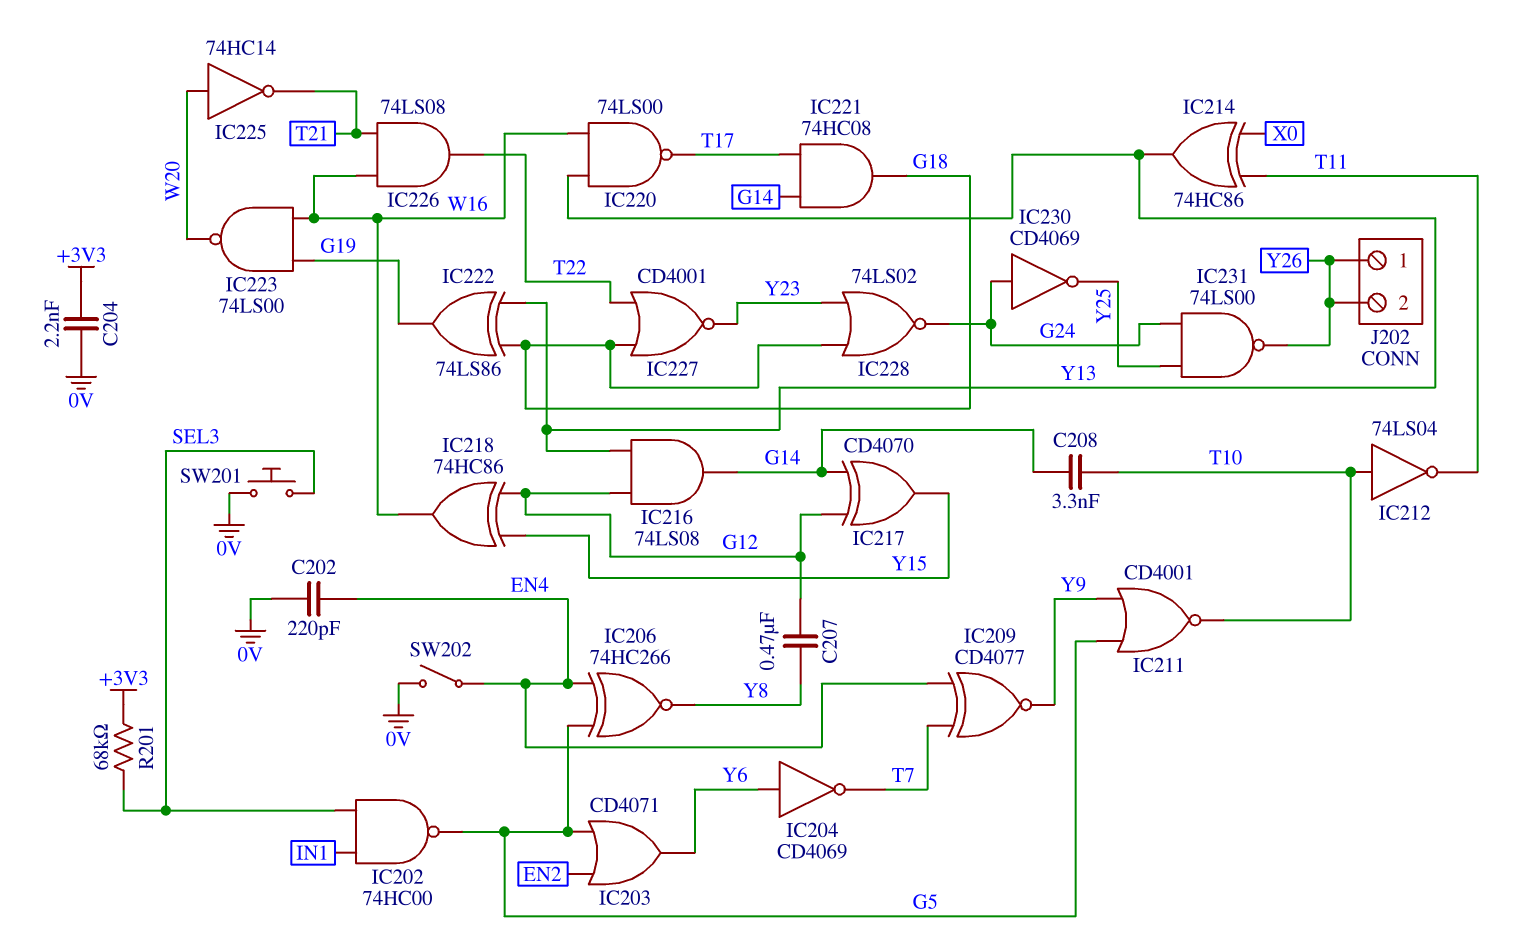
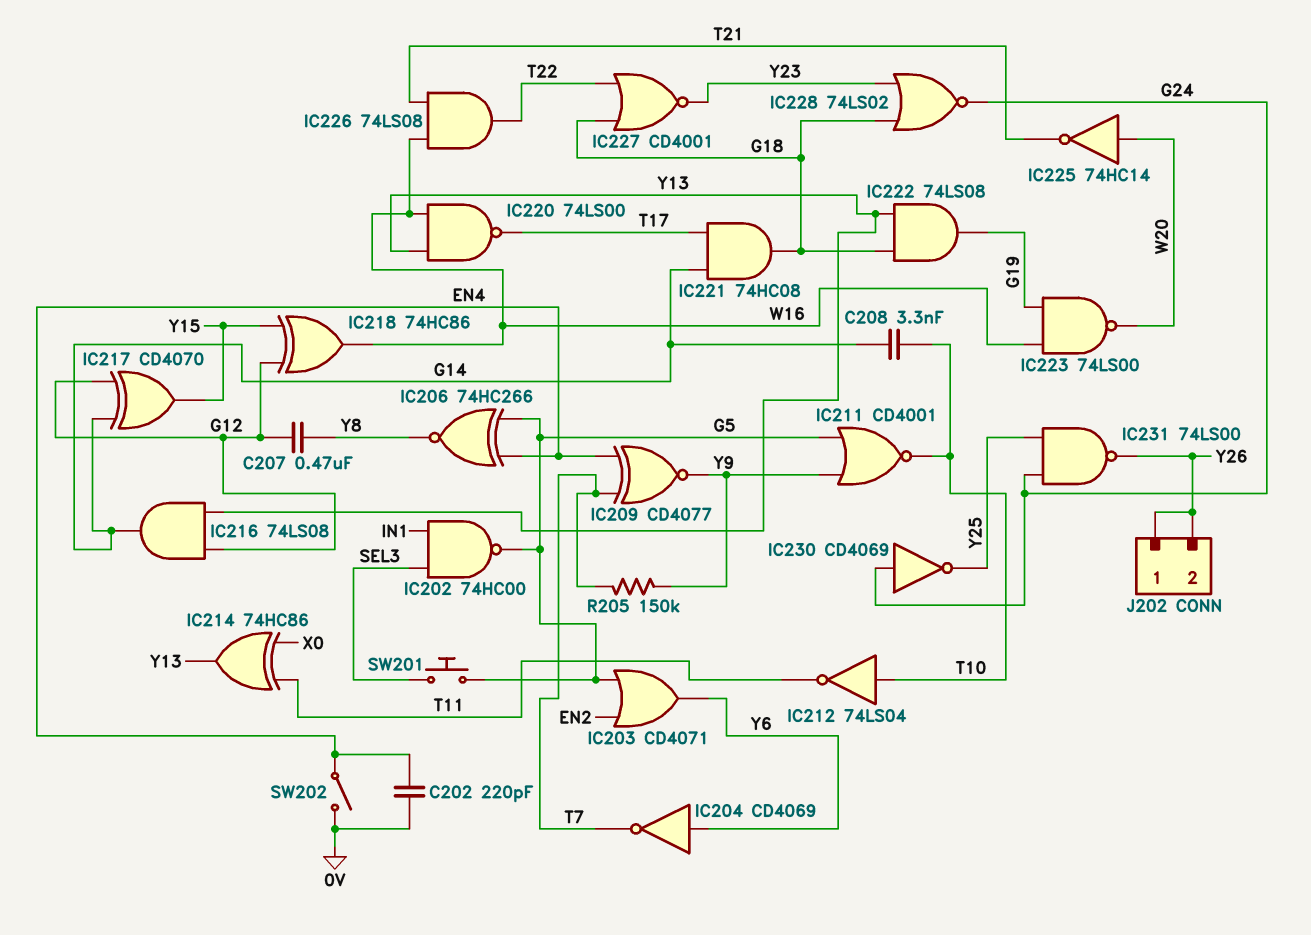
C204: 2.2nF (+3V3, 0V) -> none
IC222: XOR 74LS86 (in G18, in Y13, out G19) -> AND 74LS08 (in G18, in Y13, out G19)
R201: 68k (+3V3, SEL3) -> none
R205: none -> 150k (T7, Y9)
SW201: button (0V, SEL3) -> button (G5, SEL3)

